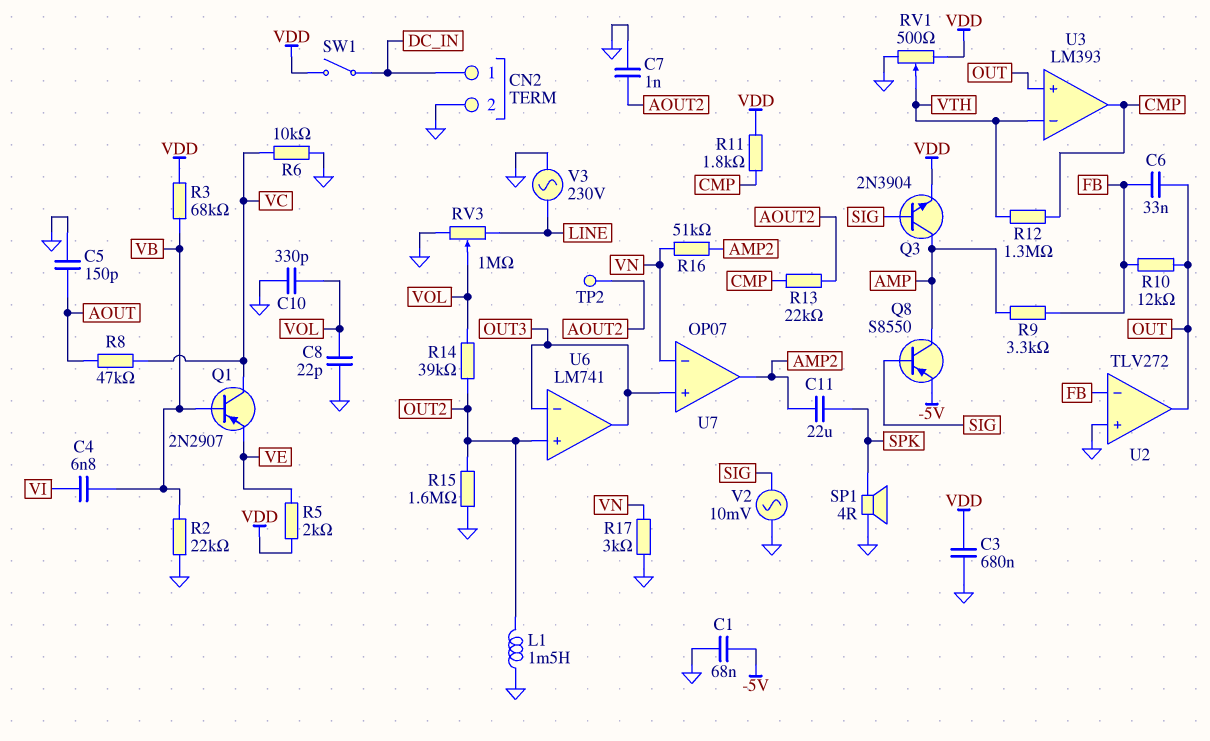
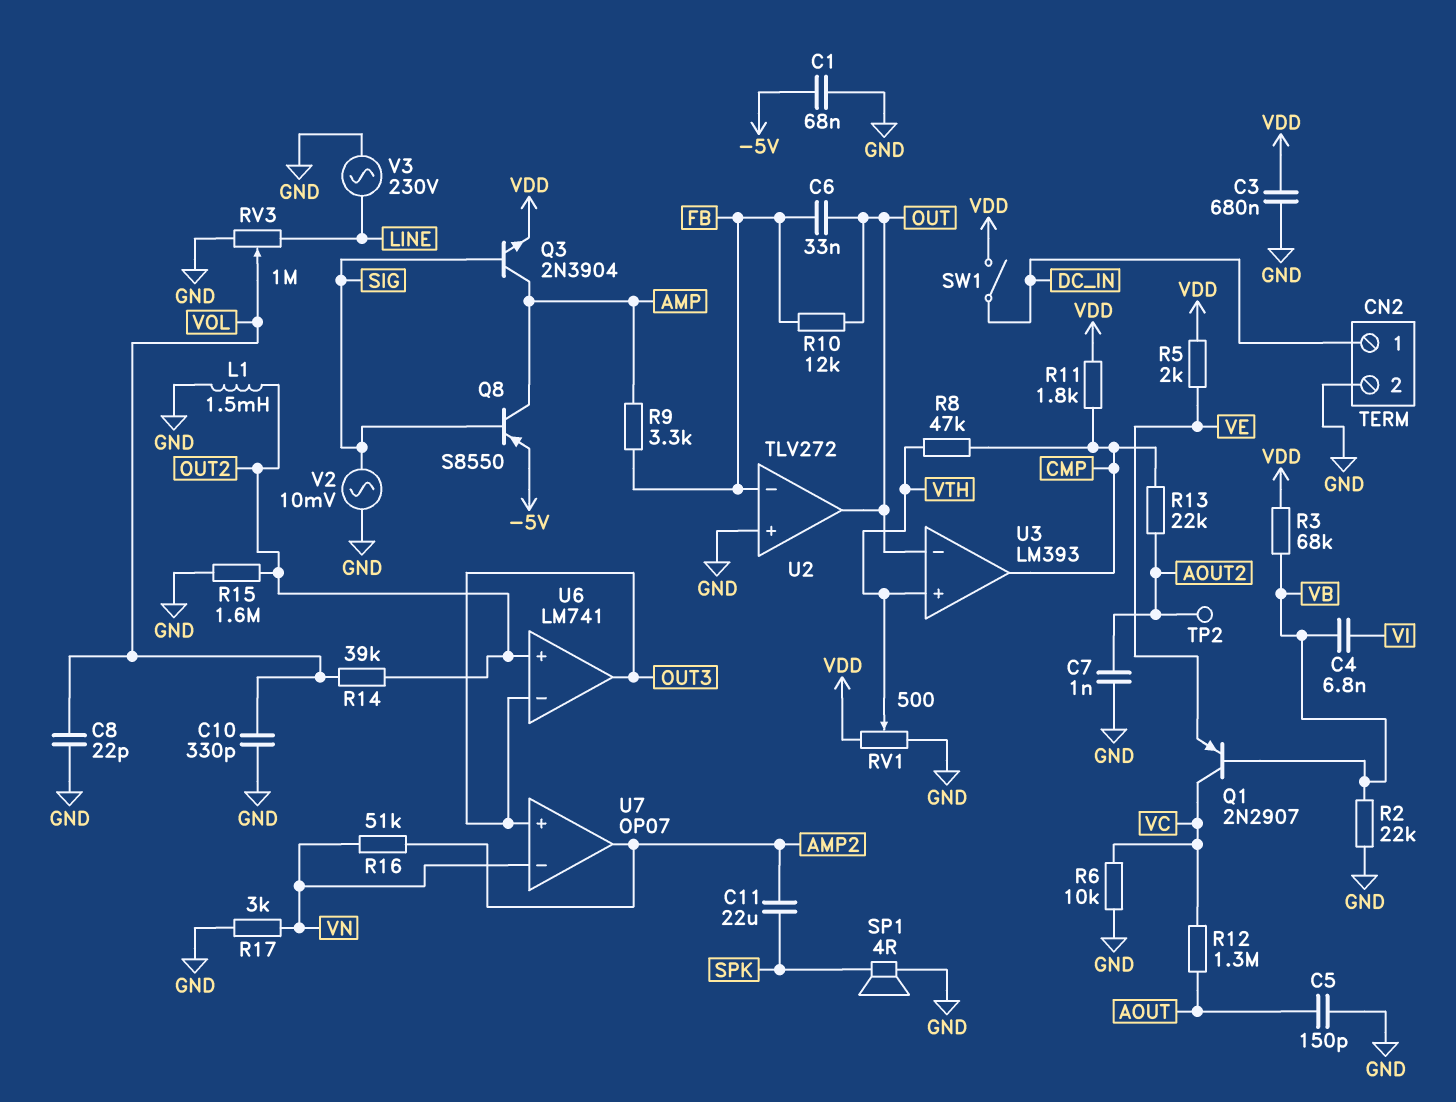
R8: 47k (AOUT, VC) -> 47k (CMP, VTH)
R12: 1.3M (CMP, VTH) -> 1.3M (AOUT, VC)
U3 pin in+: OUT -> VTH
U3 pin in-: VTH -> OUT

